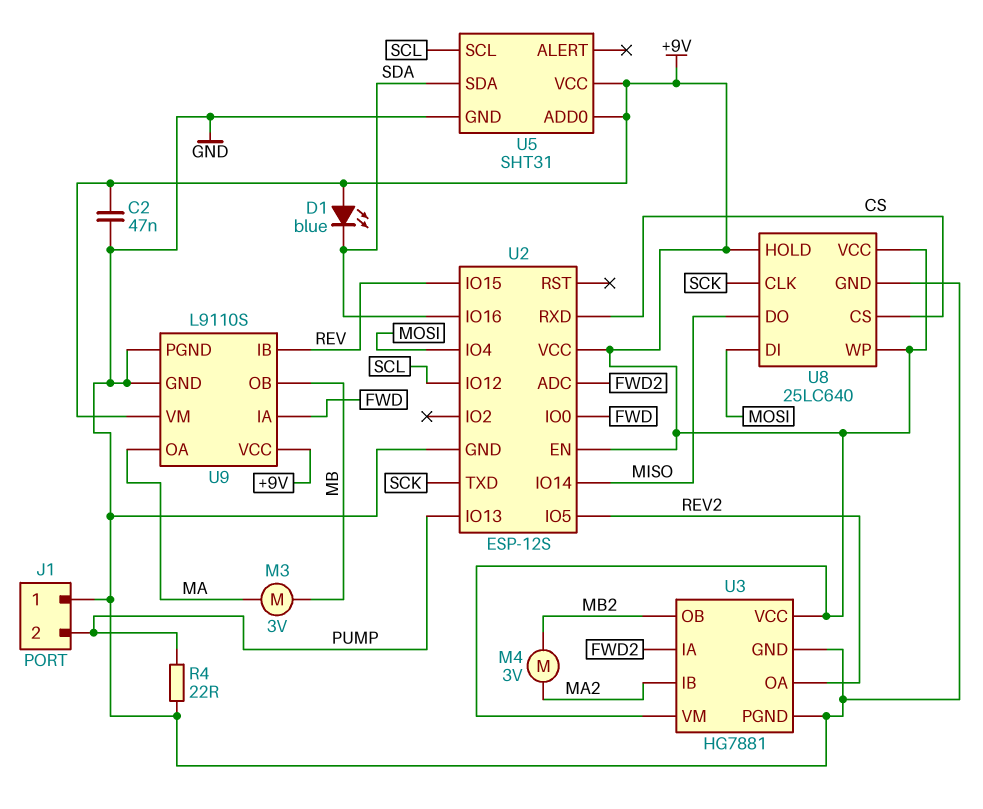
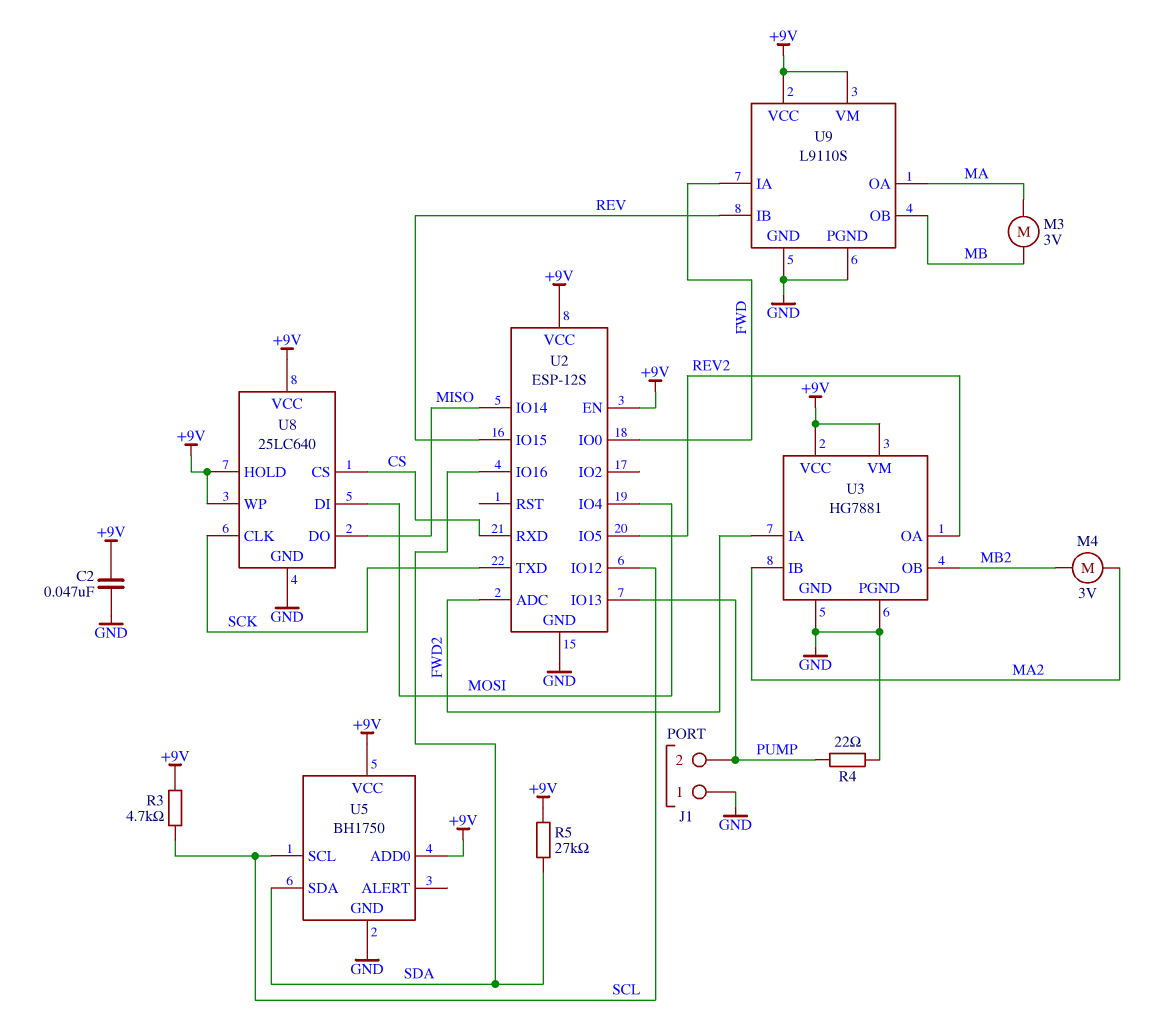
D1: LED blue (A +9V, K SDA) -> none
R3: none -> 4.7k (+9V, SCL)
R5: none -> 27k (+9V, SDA)
U5: SHT31 -> BH1750

